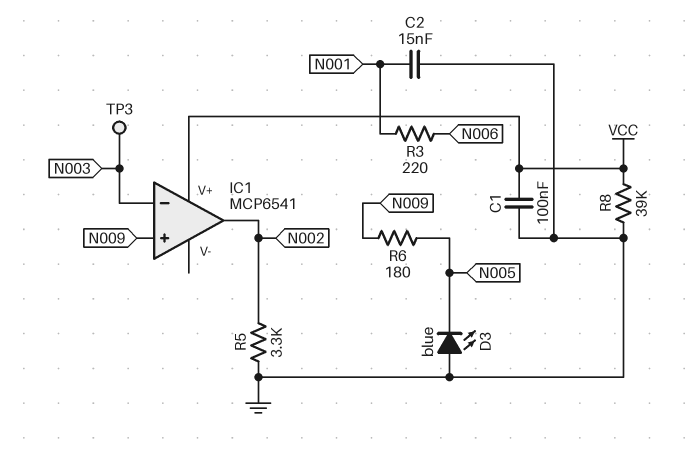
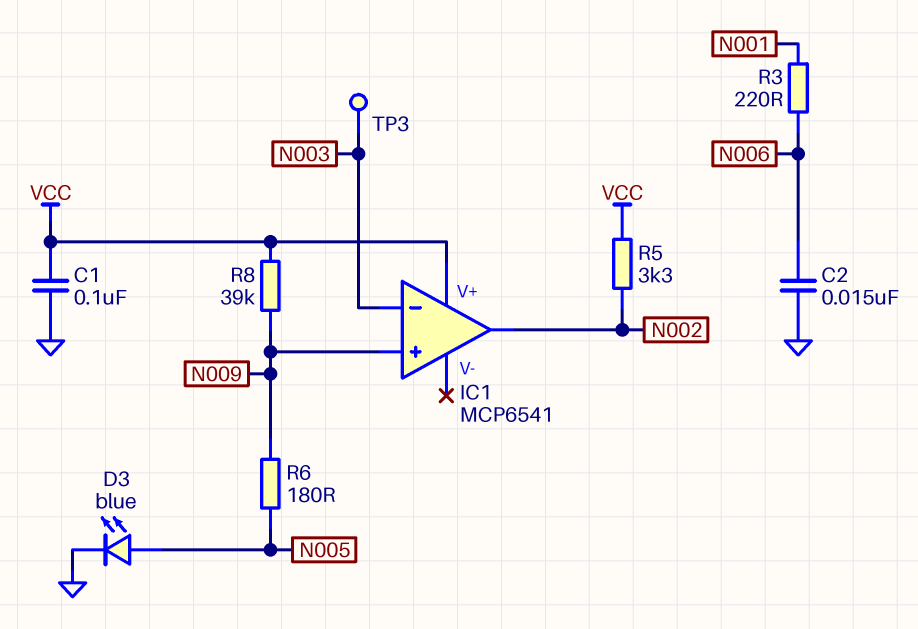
C2: 15nF (GND, N001) -> 15nF (GND, N006)
D3: LED blue (A GND, K N005) -> LED blue (A N005, K GND)
R5: 3.3k (GND, N002) -> 3.3k (N002, VCC)
R8: 39k (GND, VCC) -> 39k (N009, VCC)

